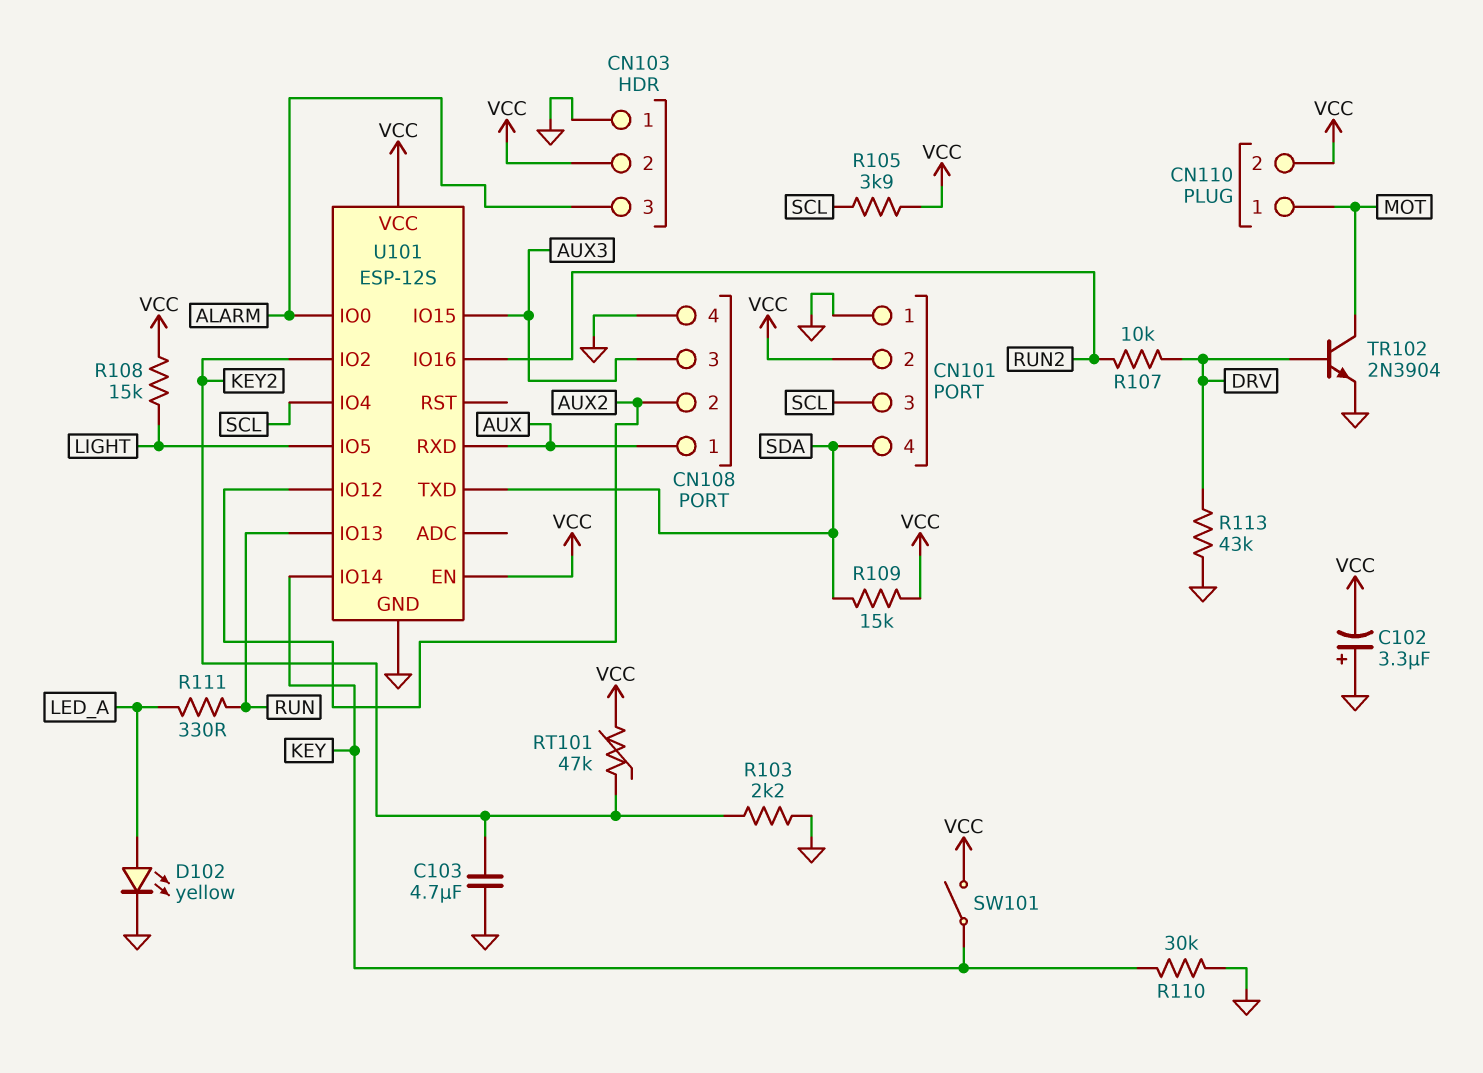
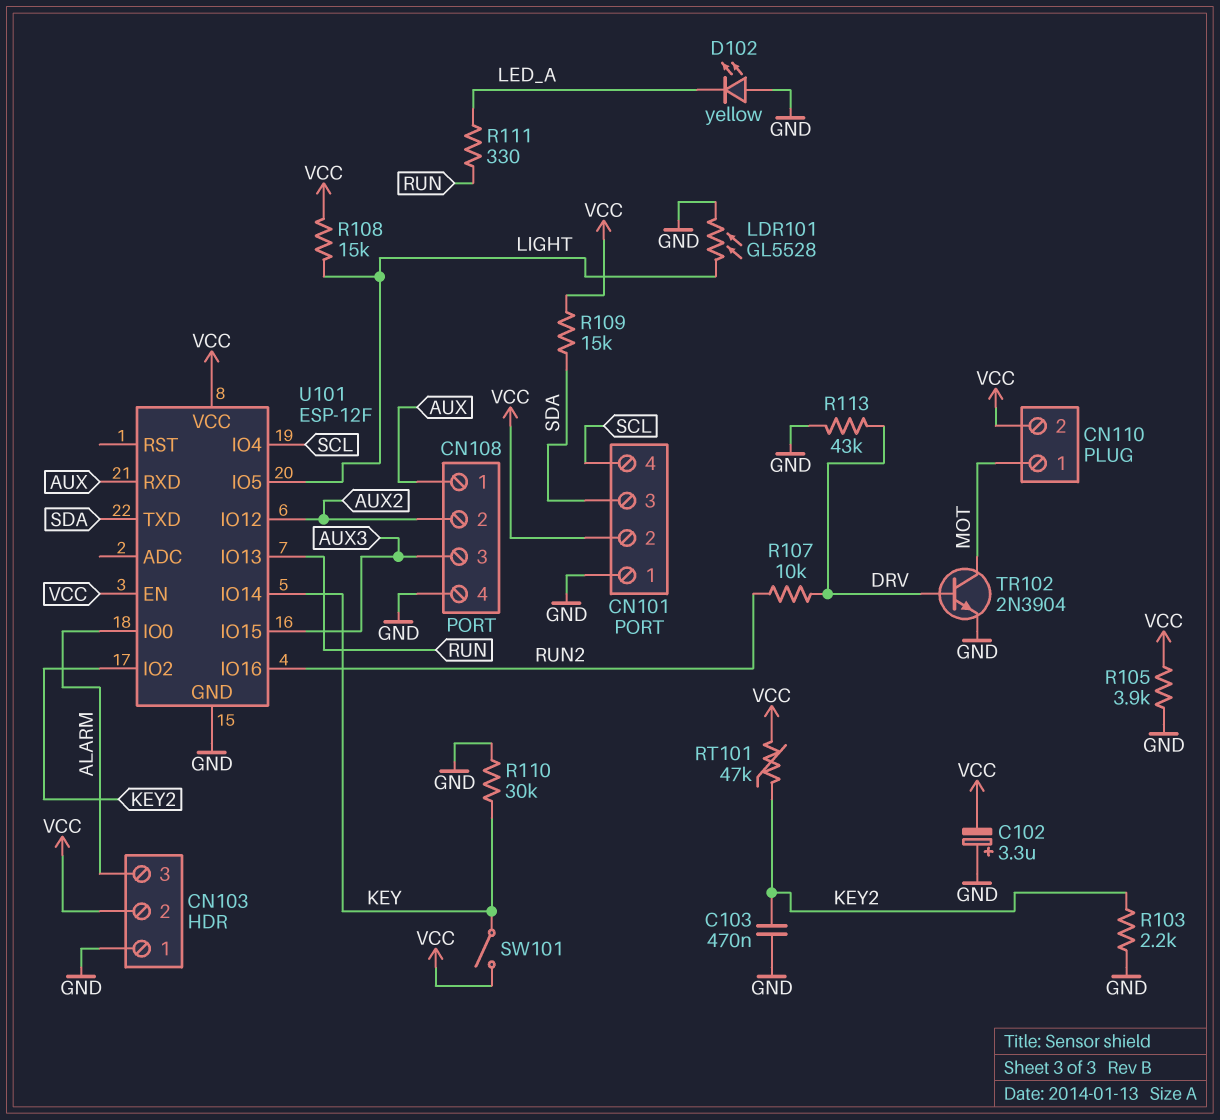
C103: 4.7uF (GND, KEY2) -> 470nF (GND, KEY2)
CN101 pin 3: SCL -> SDA
CN101 pin 4: SDA -> SCL
D102: LED yellow (A LED_A, K GND) -> LED yellow (A GND, K LED_A)
LDR101: none -> GL5528 (GND, LIGHT)
R105: 3.9k (SCL, VCC) -> 3.9k (GND, VCC)
U101: ESP-12S -> ESP-12F

